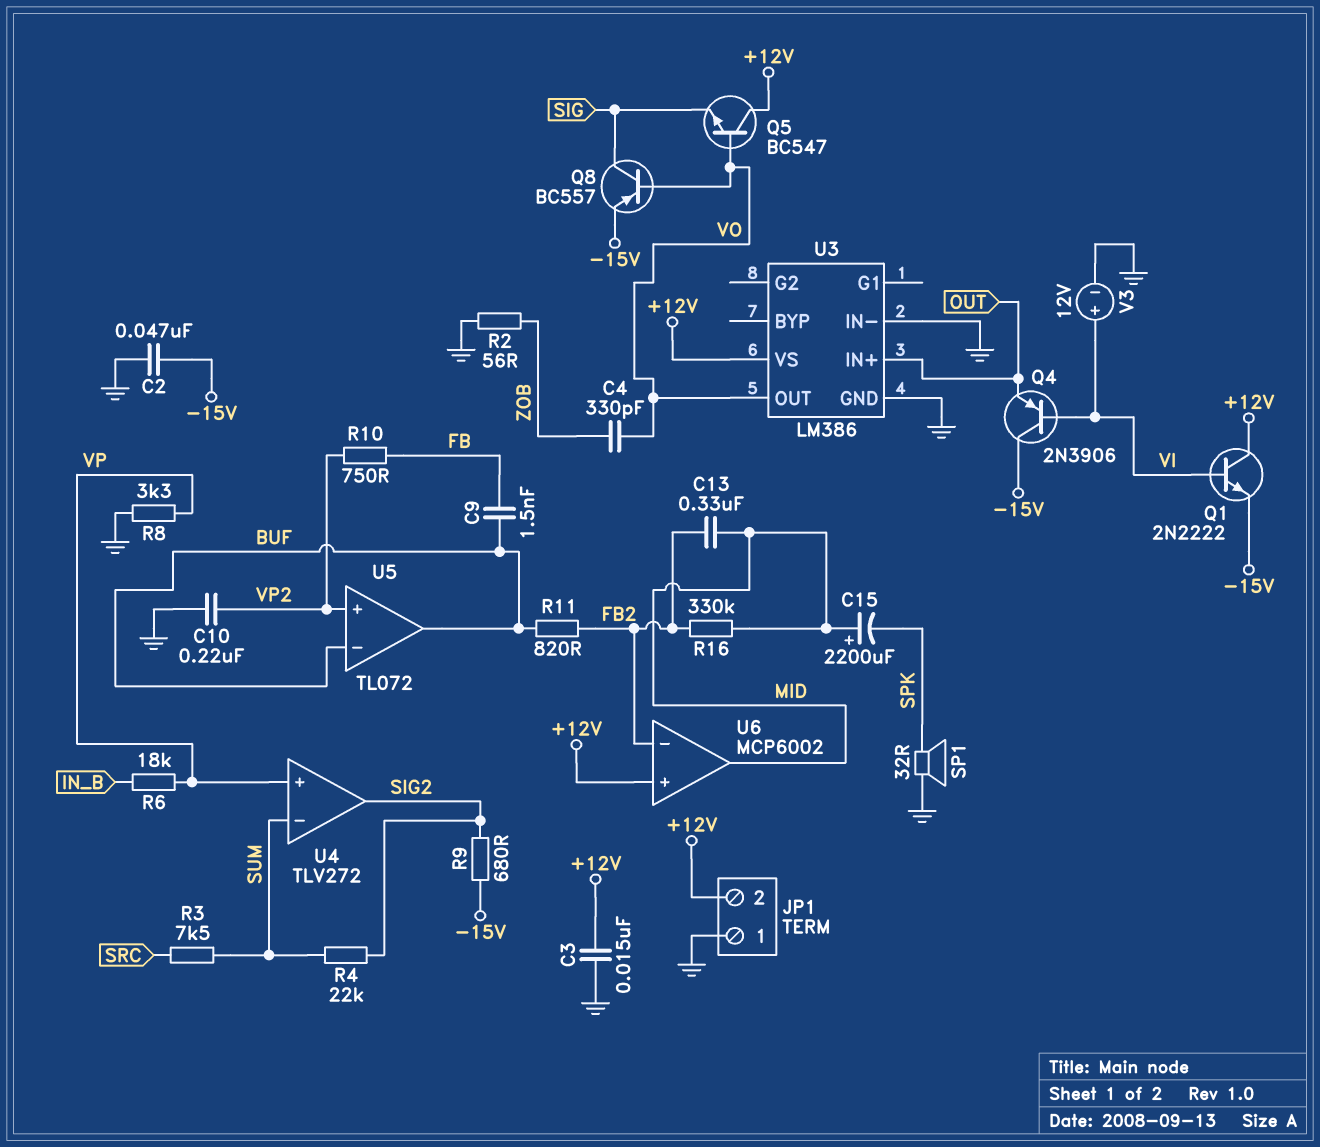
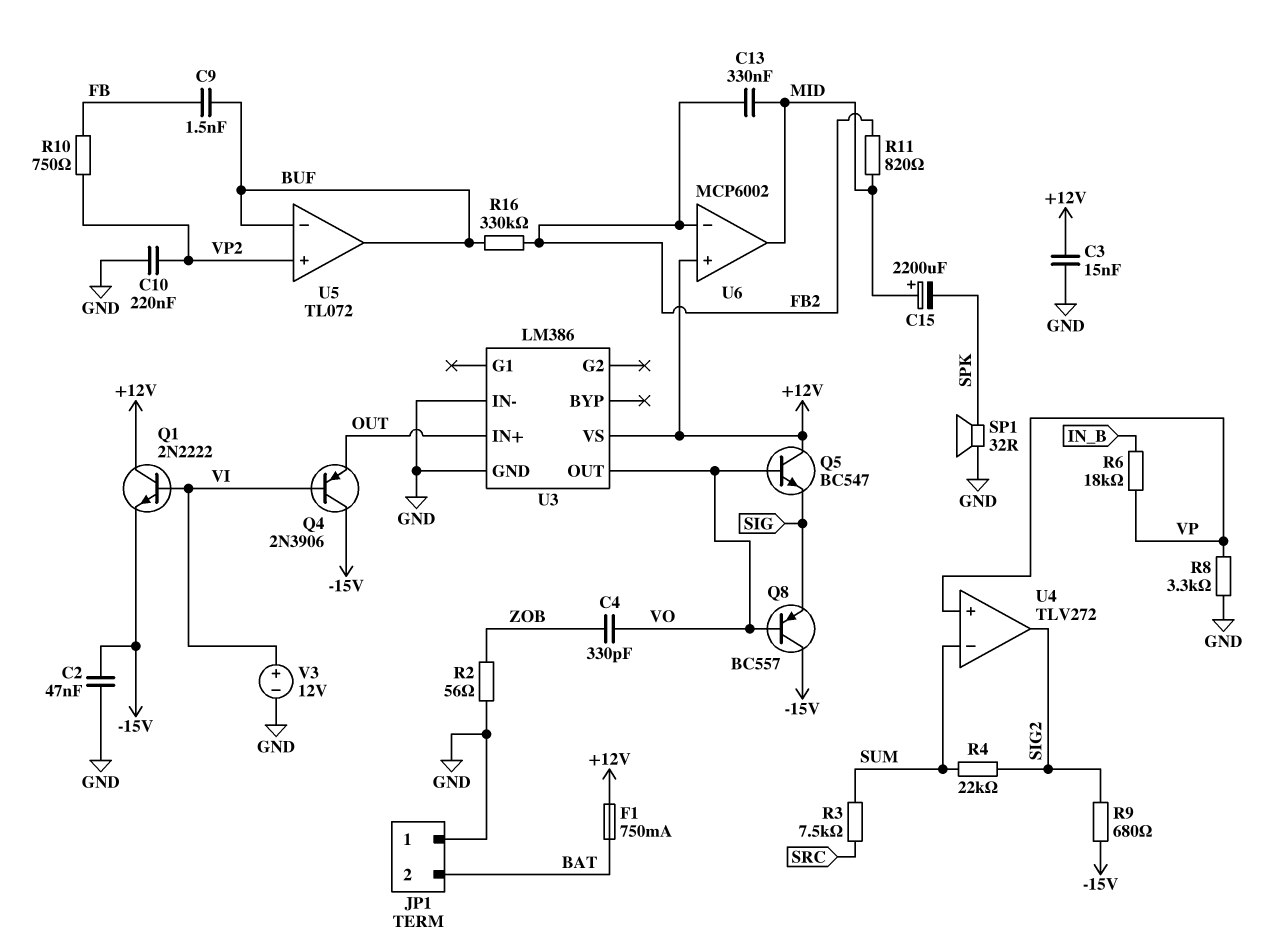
F1: none -> 750mA (+12V, BAT)
JP1 pin 2: +12V -> BAT
Q8: PNP BC557 (B VO, C SIG, E -15V) -> PNP BC557 (B VO, C -15V, E SIG)
R11: 820 (BUF, FB2) -> 820 (FB2, MID)
R16: 330k (FB2, MID) -> 330k (BUF, FB2)

